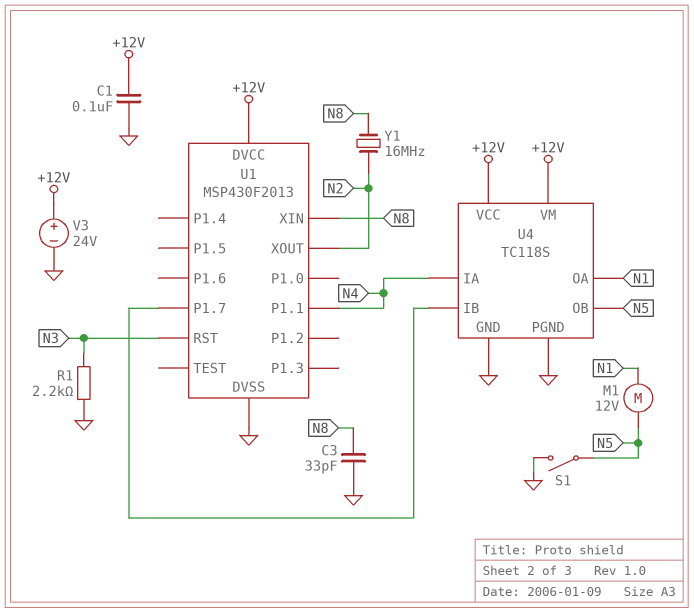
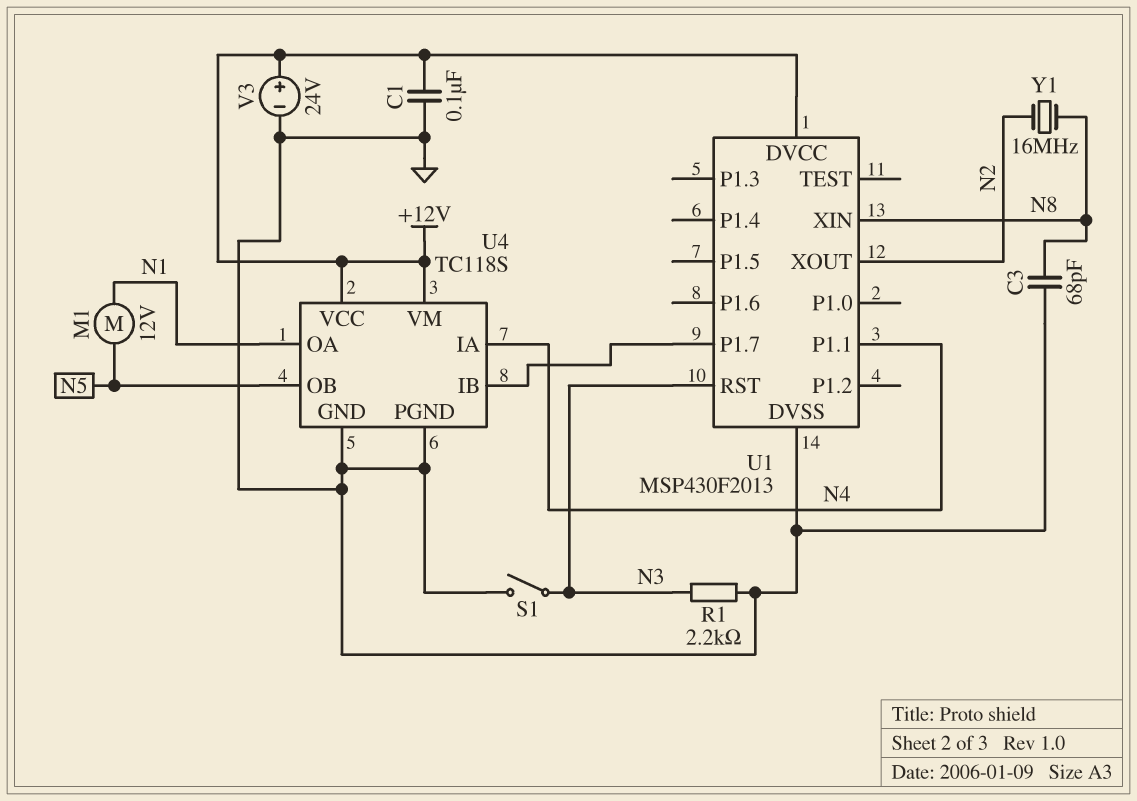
C3: 33pF (GND, N8) -> 68pF (GND, N8)
S1: switch (GND, N5) -> switch (GND, N3)

